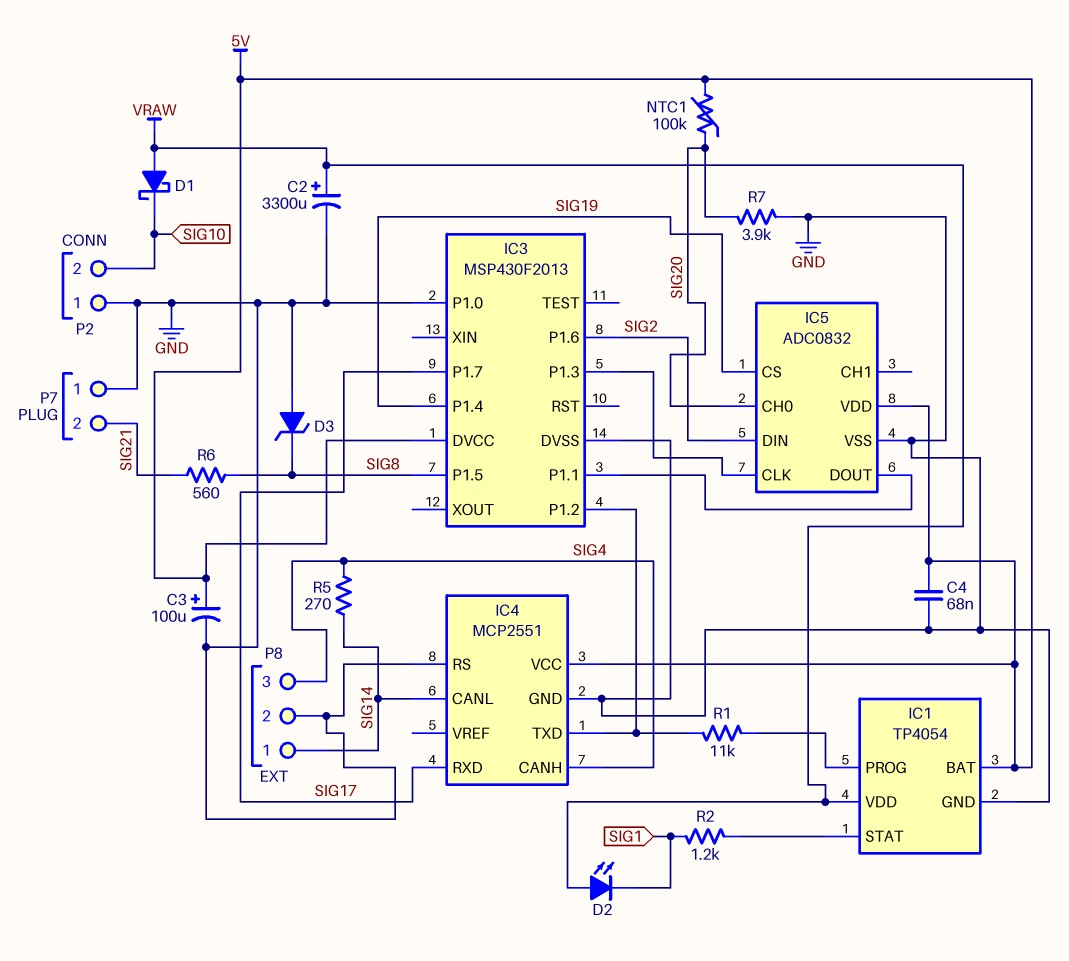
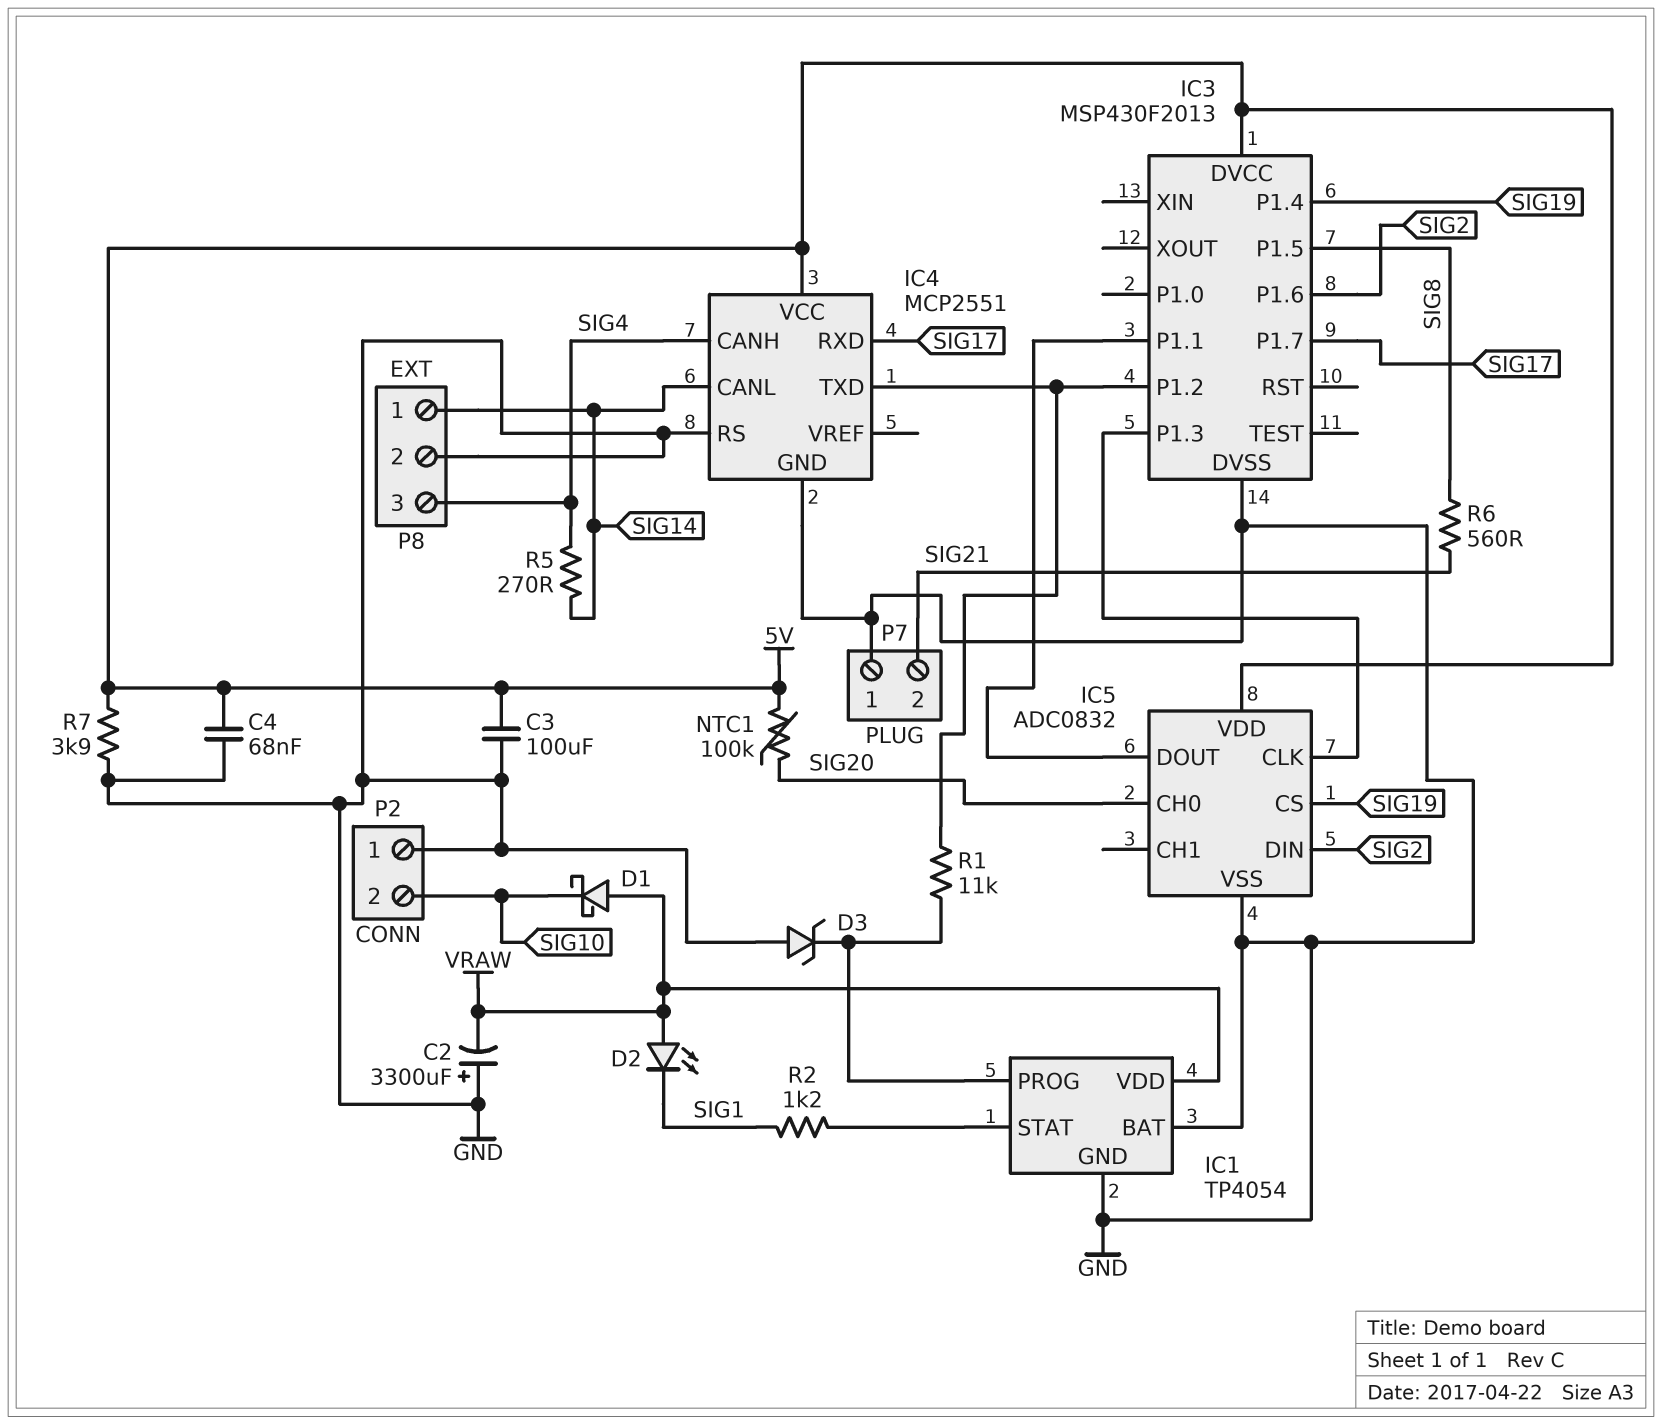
C2: 3300uF (plus VRAW, minus GND) -> 3300uF (plus GND, minus VRAW)
C3: 100uF (plus 5V, minus GND) -> 100uF (5V, GND)
D3: zener (A GND, K SIG8) -> zener (A GND, K IC1/PROG)
IC1 pin BAT: 5V -> GND
IC3 pin P1.0: GND -> none
R7: 3.9k (GND, SIG20) -> 3.9k (5V, GND)

